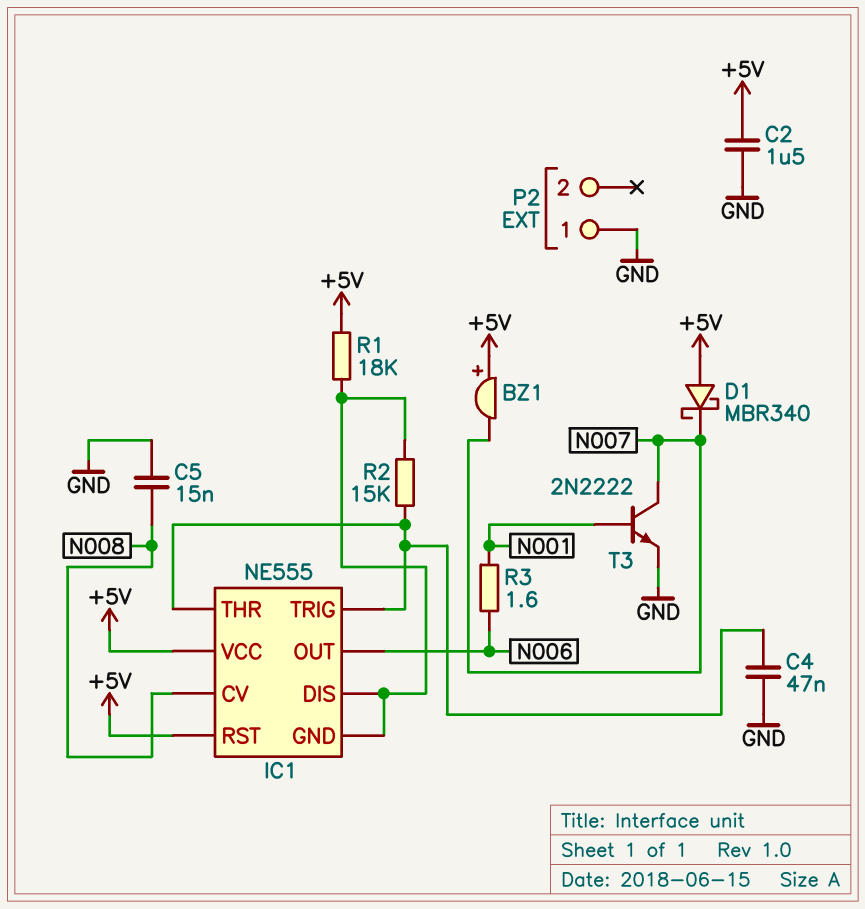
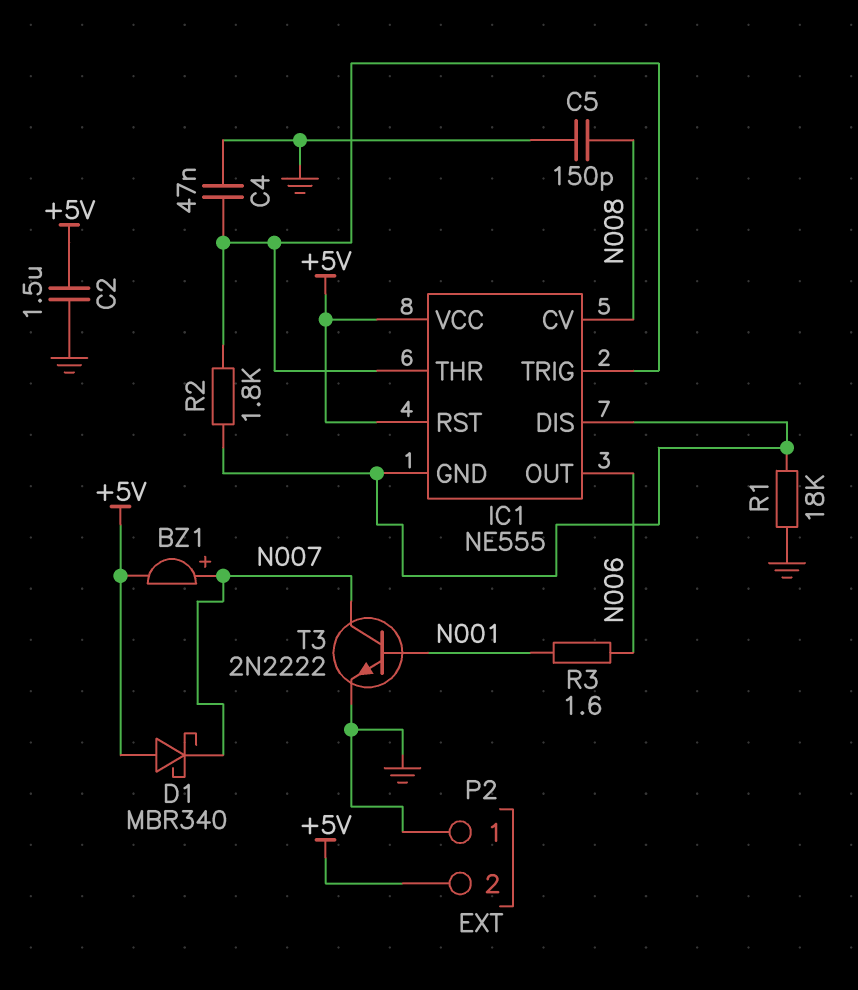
BZ1: buzzer (plus +5V, minus N007) -> buzzer (plus N007, minus +5V)
C5: 15nF (GND, N008) -> 150pF (GND, N008)
P2 pin 2: none -> +5V
R1: 18k (+5V, IC1/DIS) -> 18k (GND, IC1/DIS)
R2: 15k (IC1/DIS, IC1/THR) -> 1.8k (IC1/DIS, IC1/THR)

